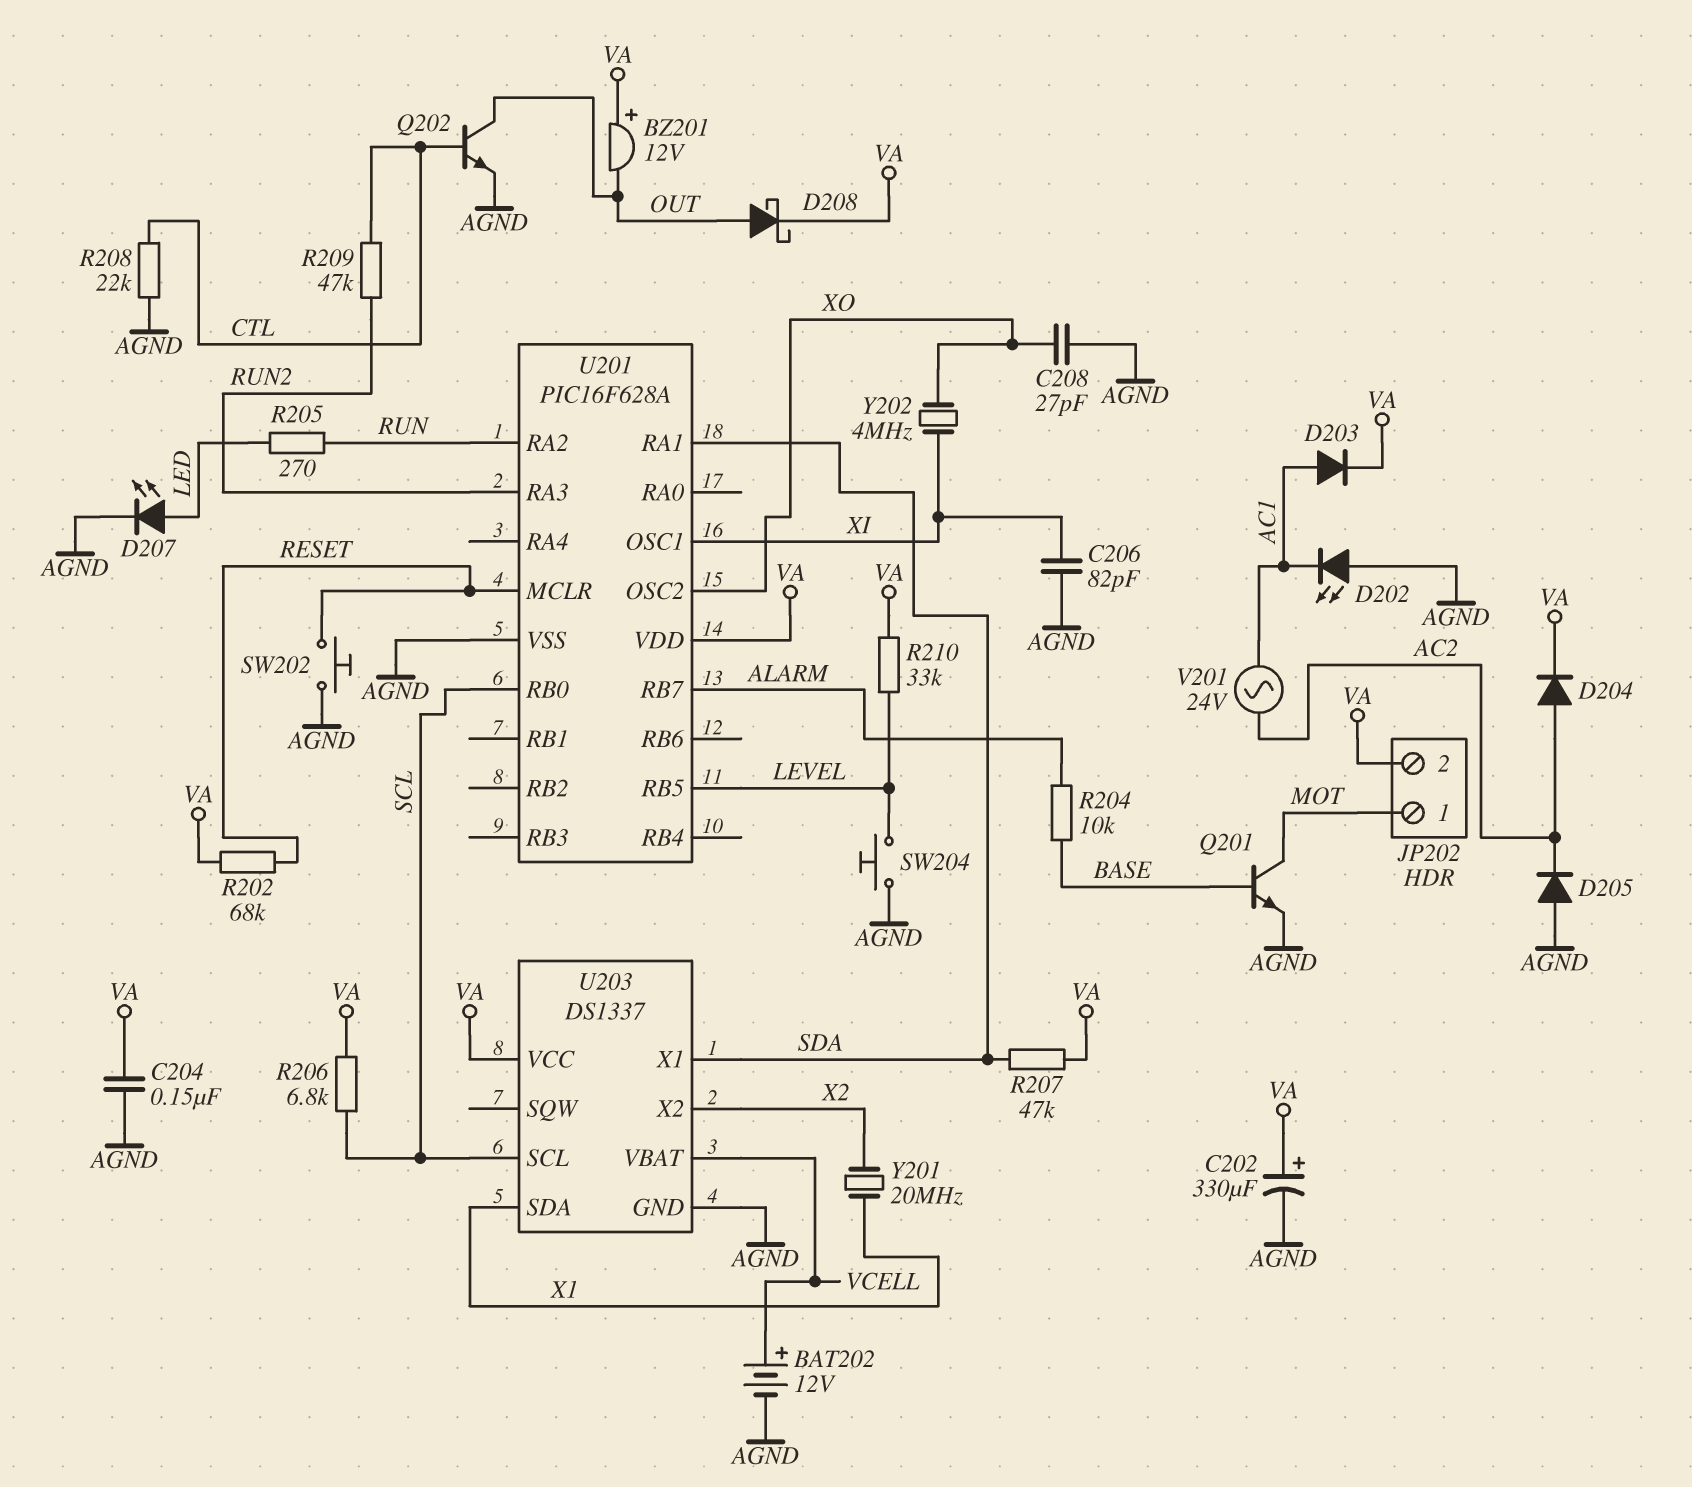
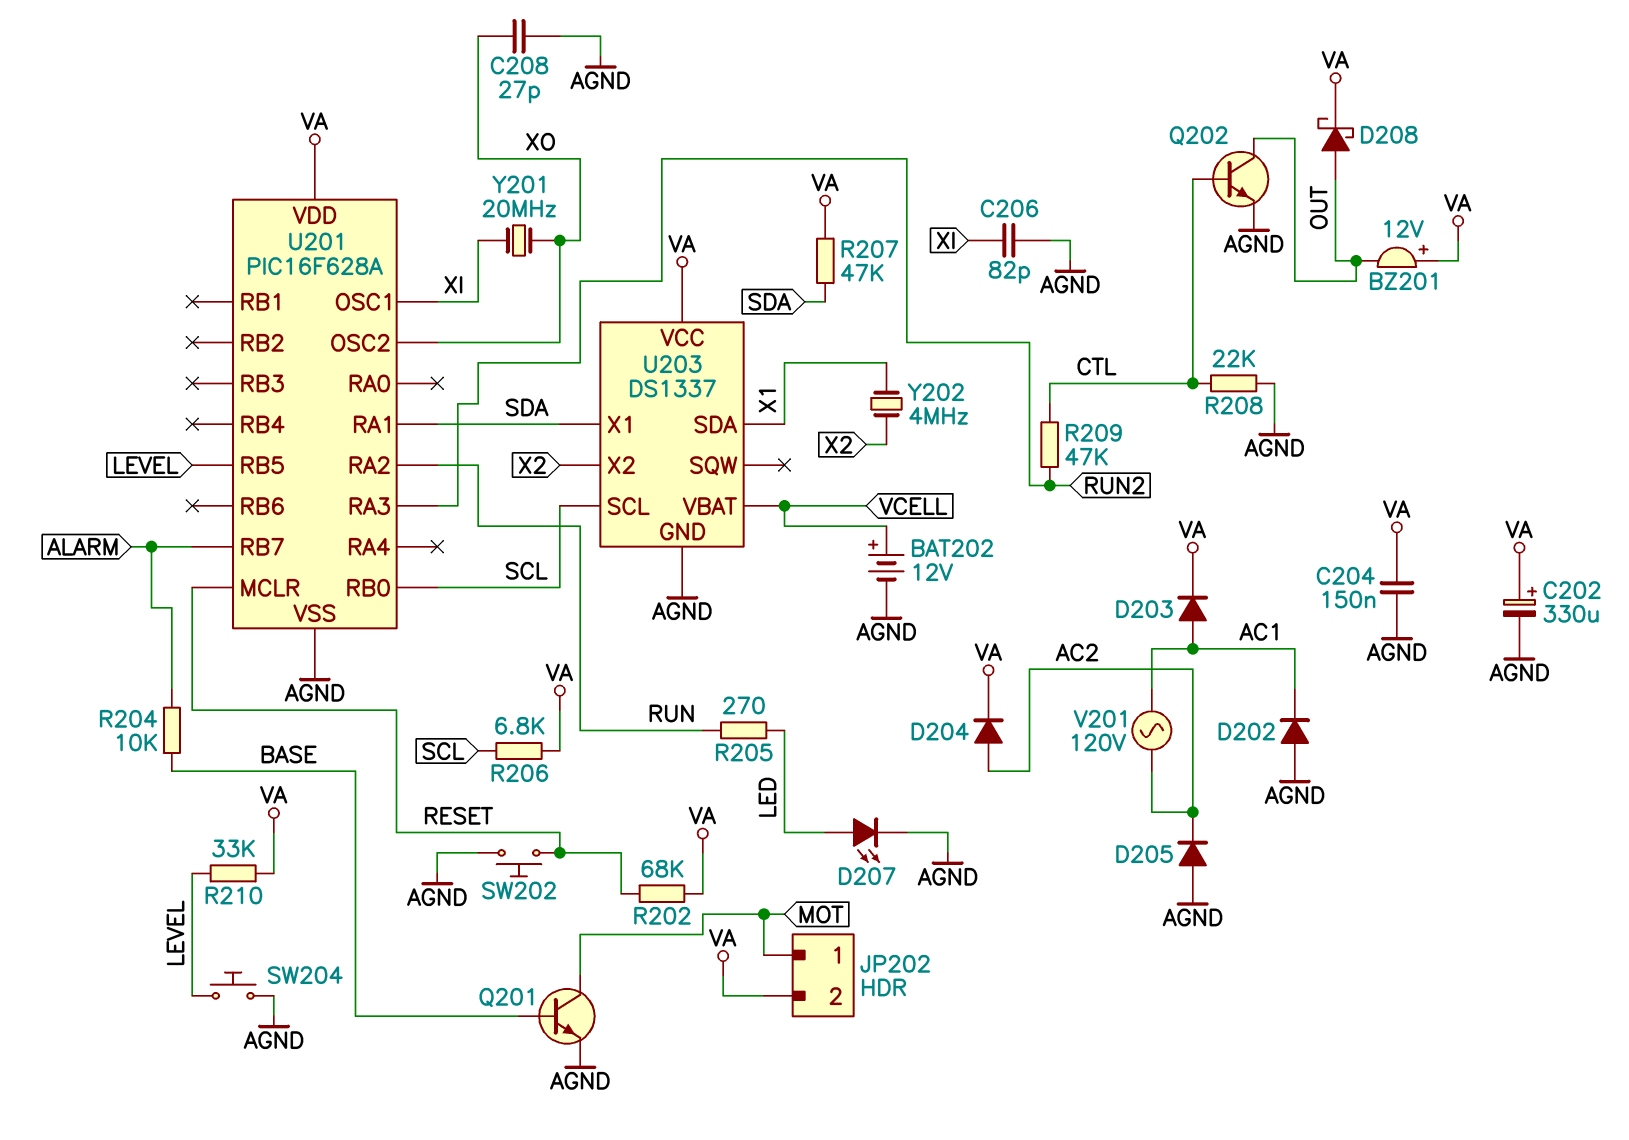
D202: LED (A AGND, K AC1) -> diode (A AGND, K AC1)
V201: AC 24V (AC1, AC2) -> AC 120V (AC1, AC2)
Y201: 20MHz (X1, X2) -> 20MHz (XI, XO)
Y202: 4MHz (XI, XO) -> 4MHz (X1, X2)

